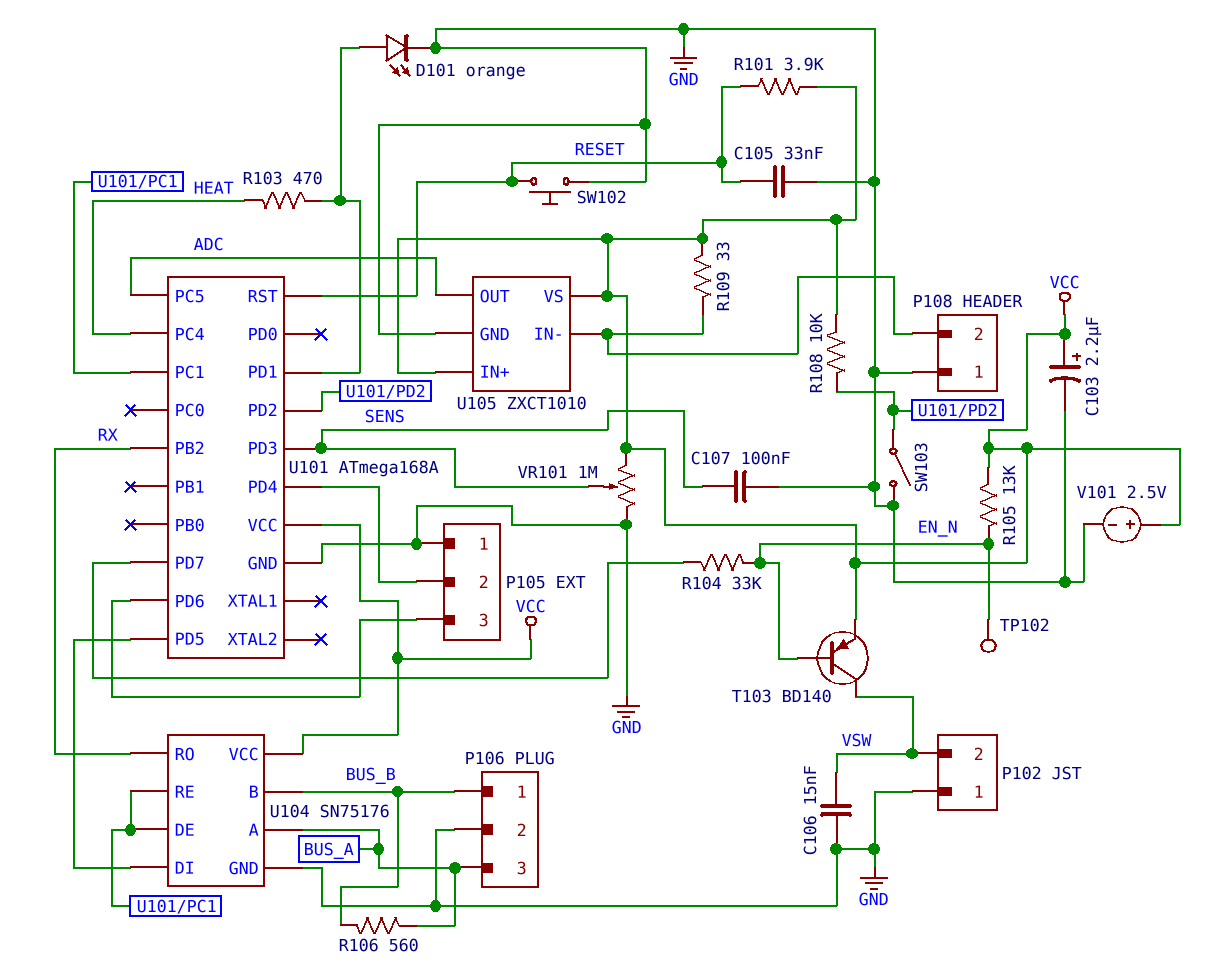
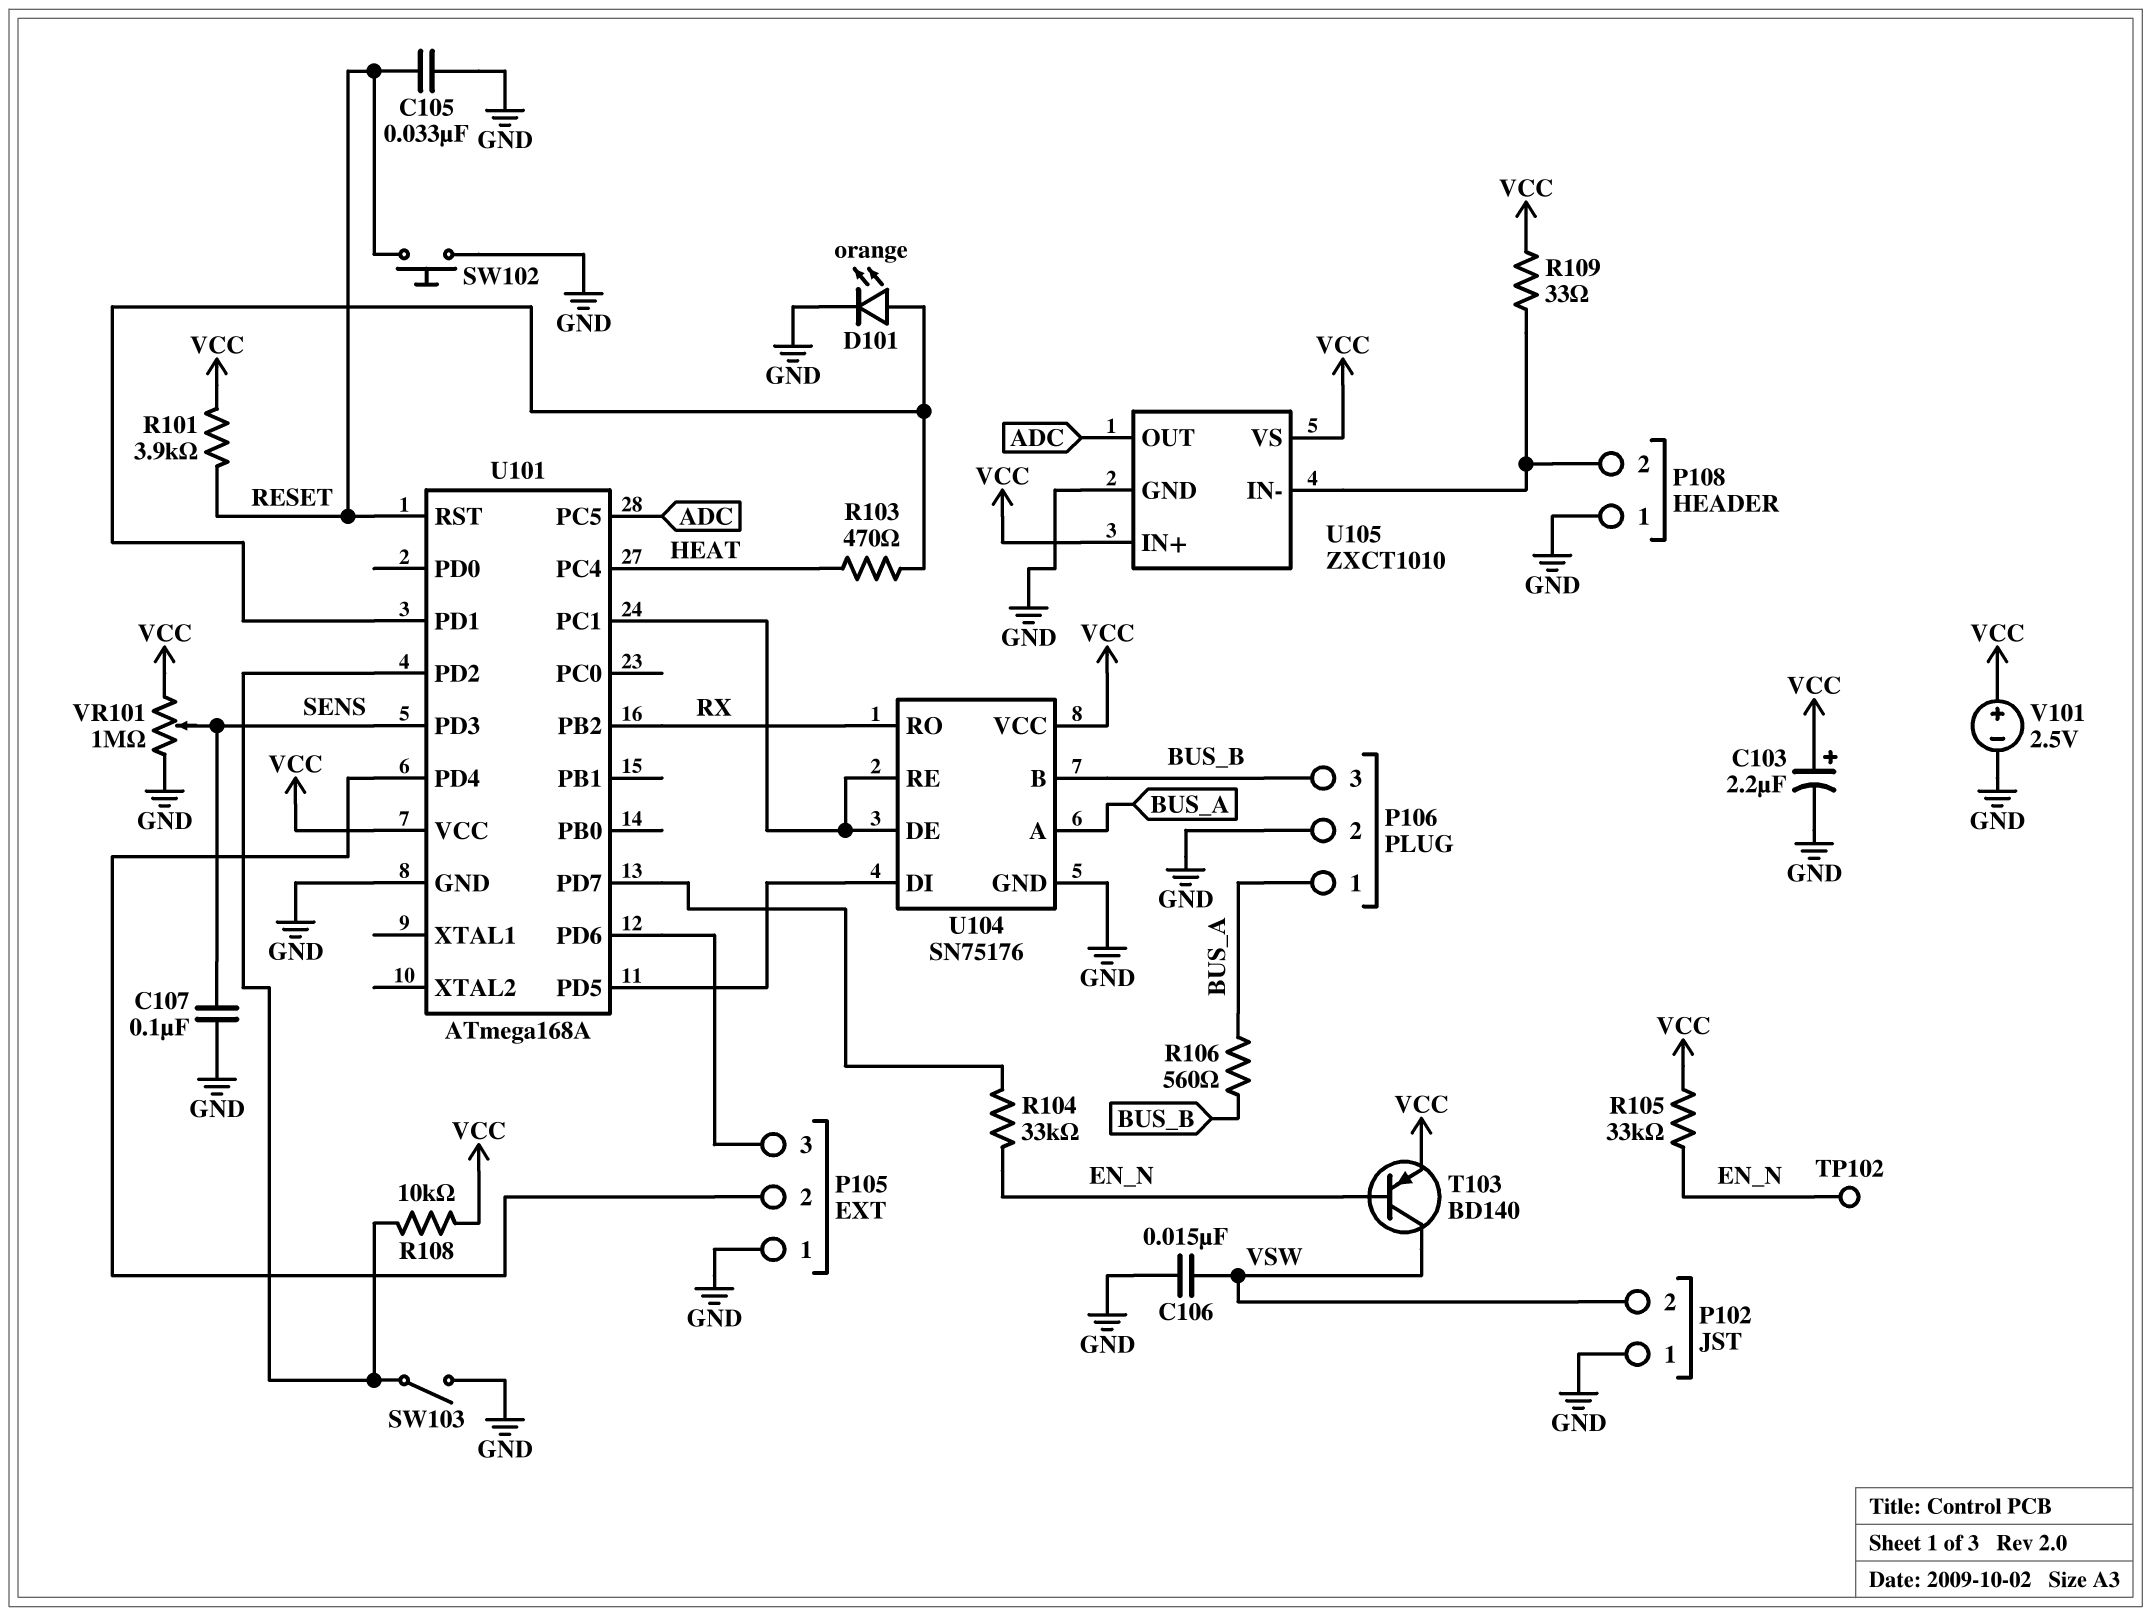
P106 pin 1: BUS_B -> BUS_A
P106 pin 3: BUS_A -> BUS_B
R105: 13k (EN_N, VCC) -> 33k (EN_N, VCC)

